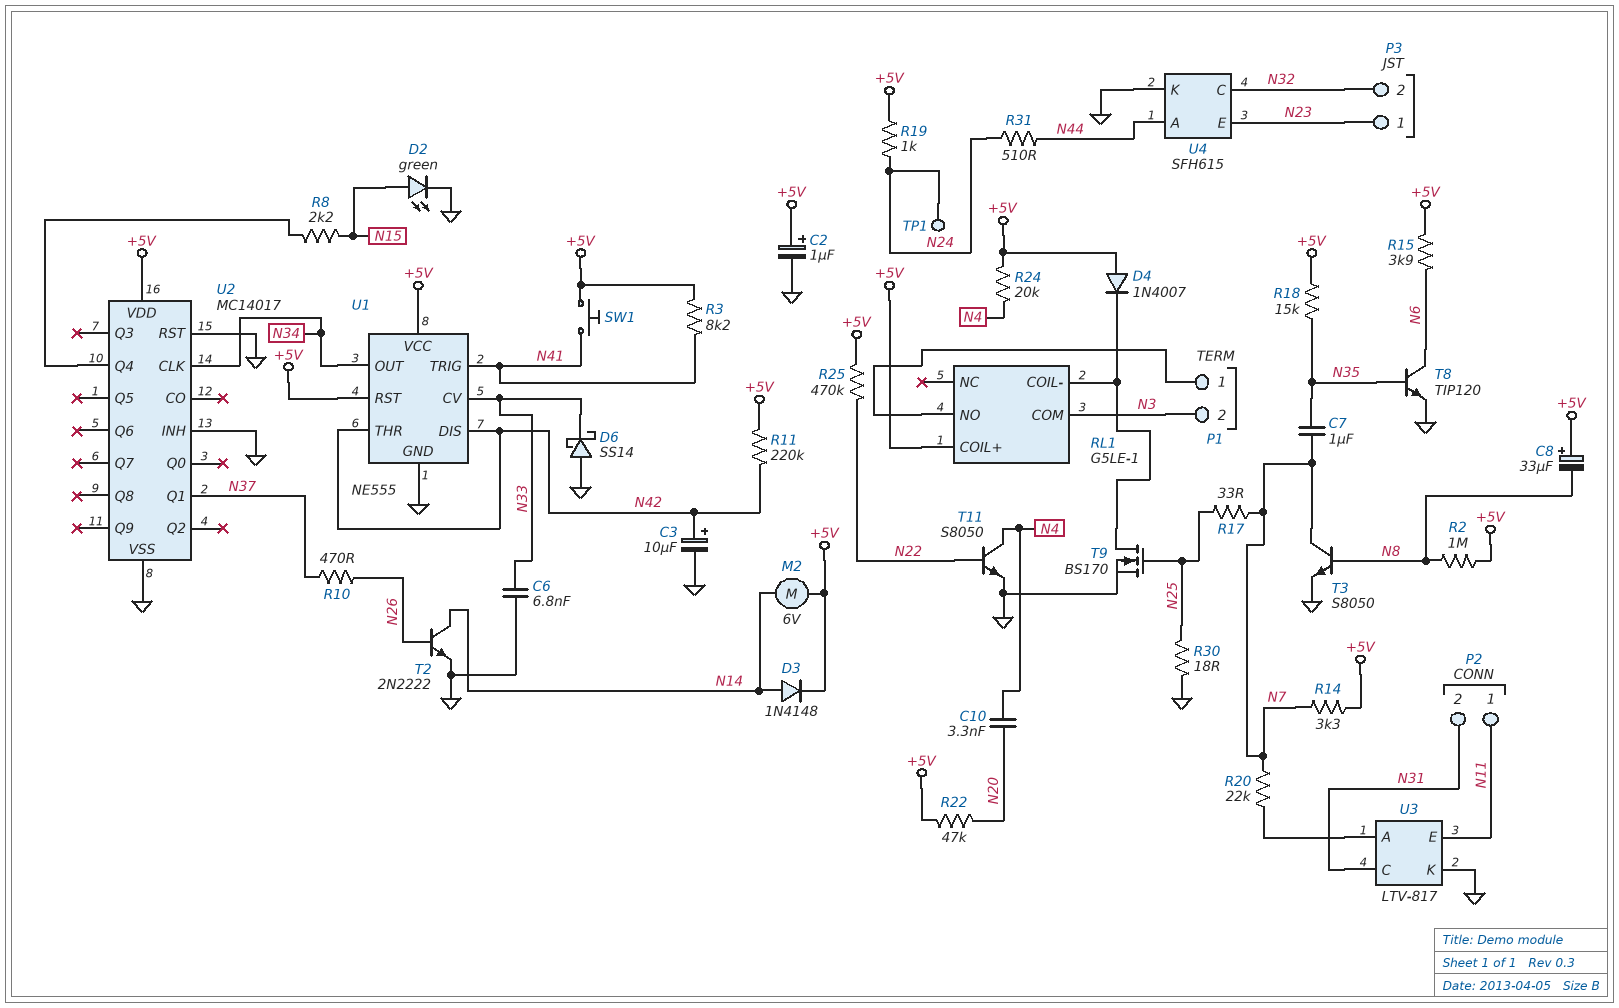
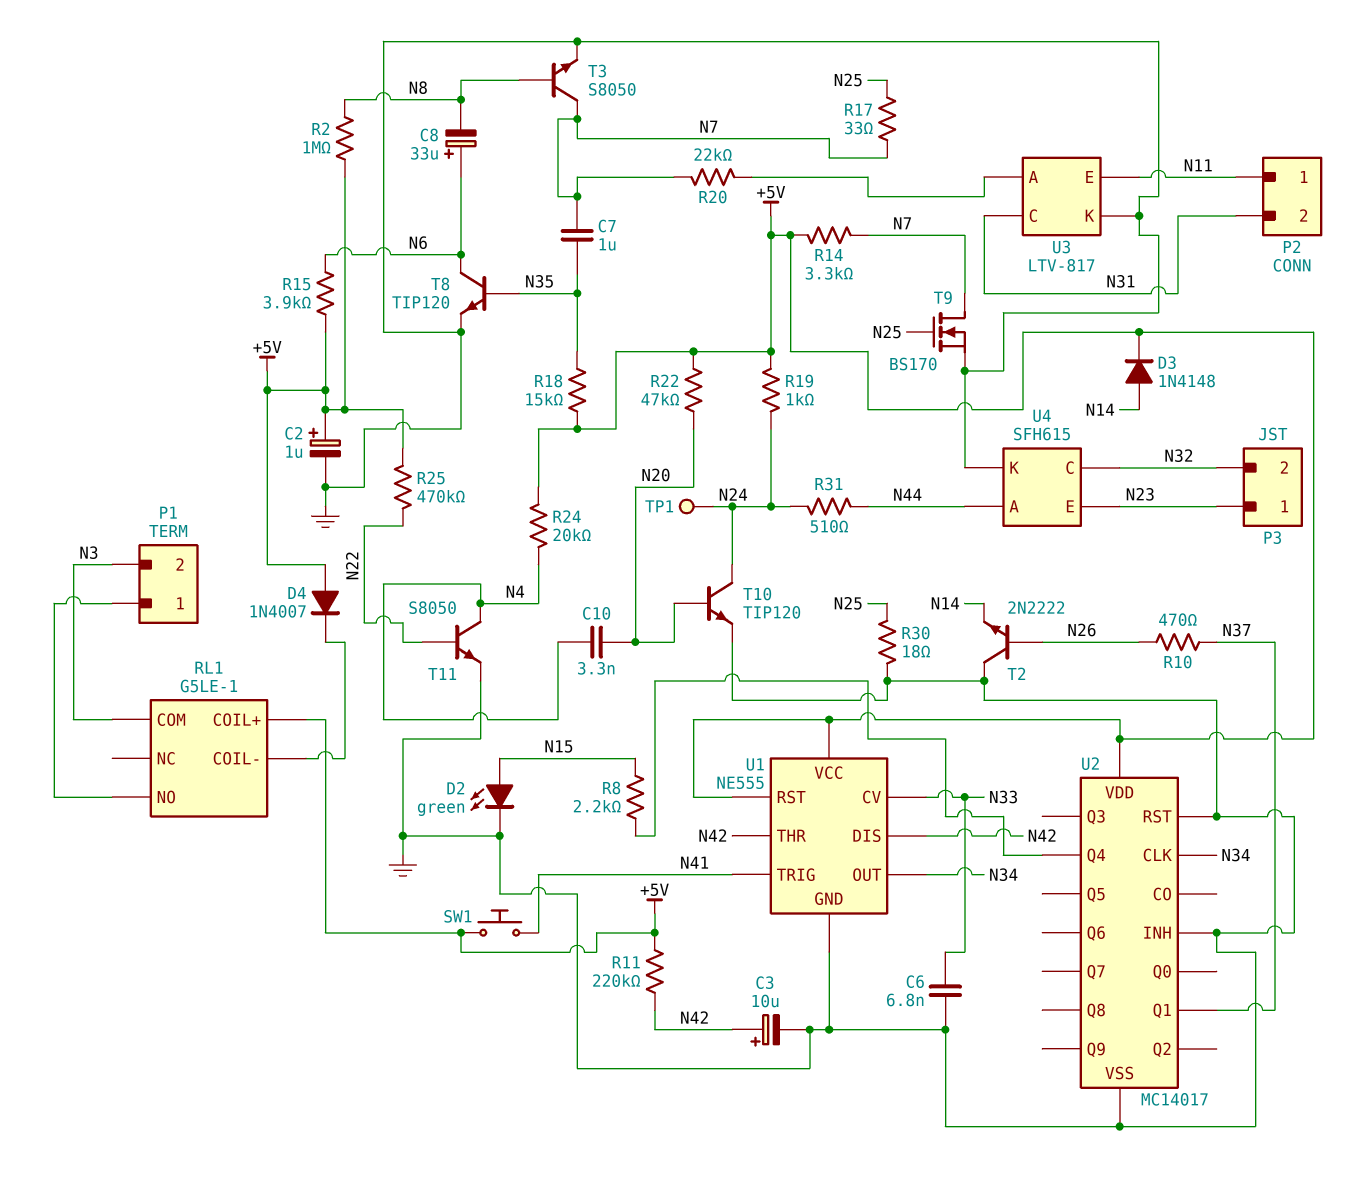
C8: 33uF (plus +5V, minus N8) -> 33uF (plus N6, minus N8)
D6: schottky SS14 (A GND, K N33) -> none
M2: motor 6V (+5V, N14) -> none
R3: 8.2k (+5V, N41) -> none
T2: NPN 2N2222 (B N26, C N14, E GND) -> NPN 2N2222 (B N26, C GND, E N14)
T9: NMOS BS170 (G N25, D RL1/COIL-, S GND) -> NMOS BS170 (G N25, D N7, S GND)
T10: none -> NPN TIP120 (B N20, C N24, E GND)

